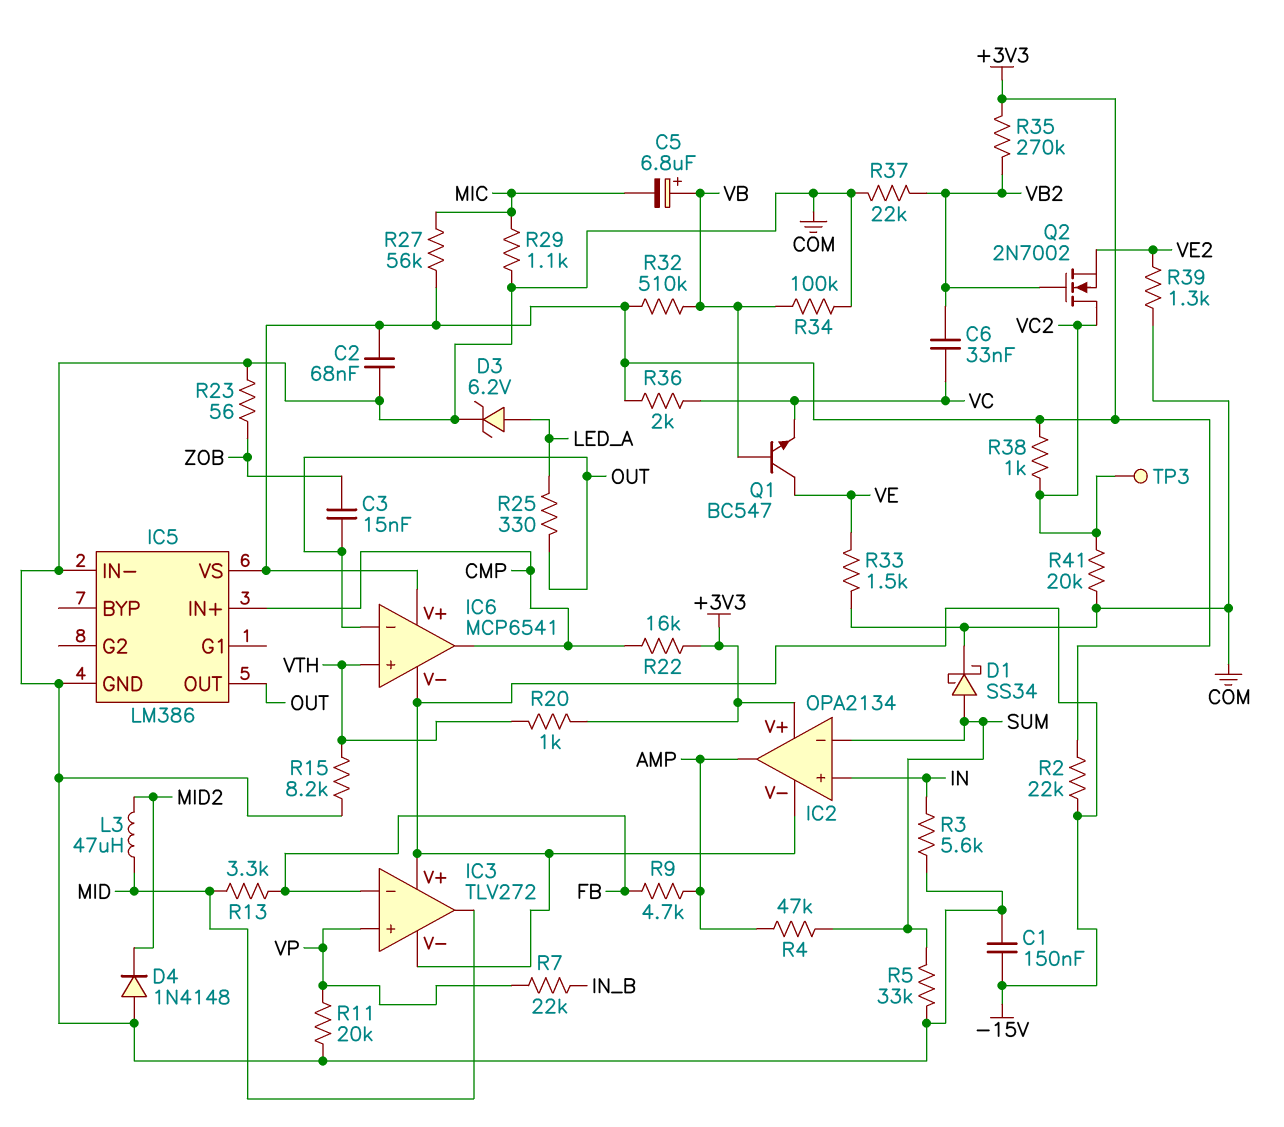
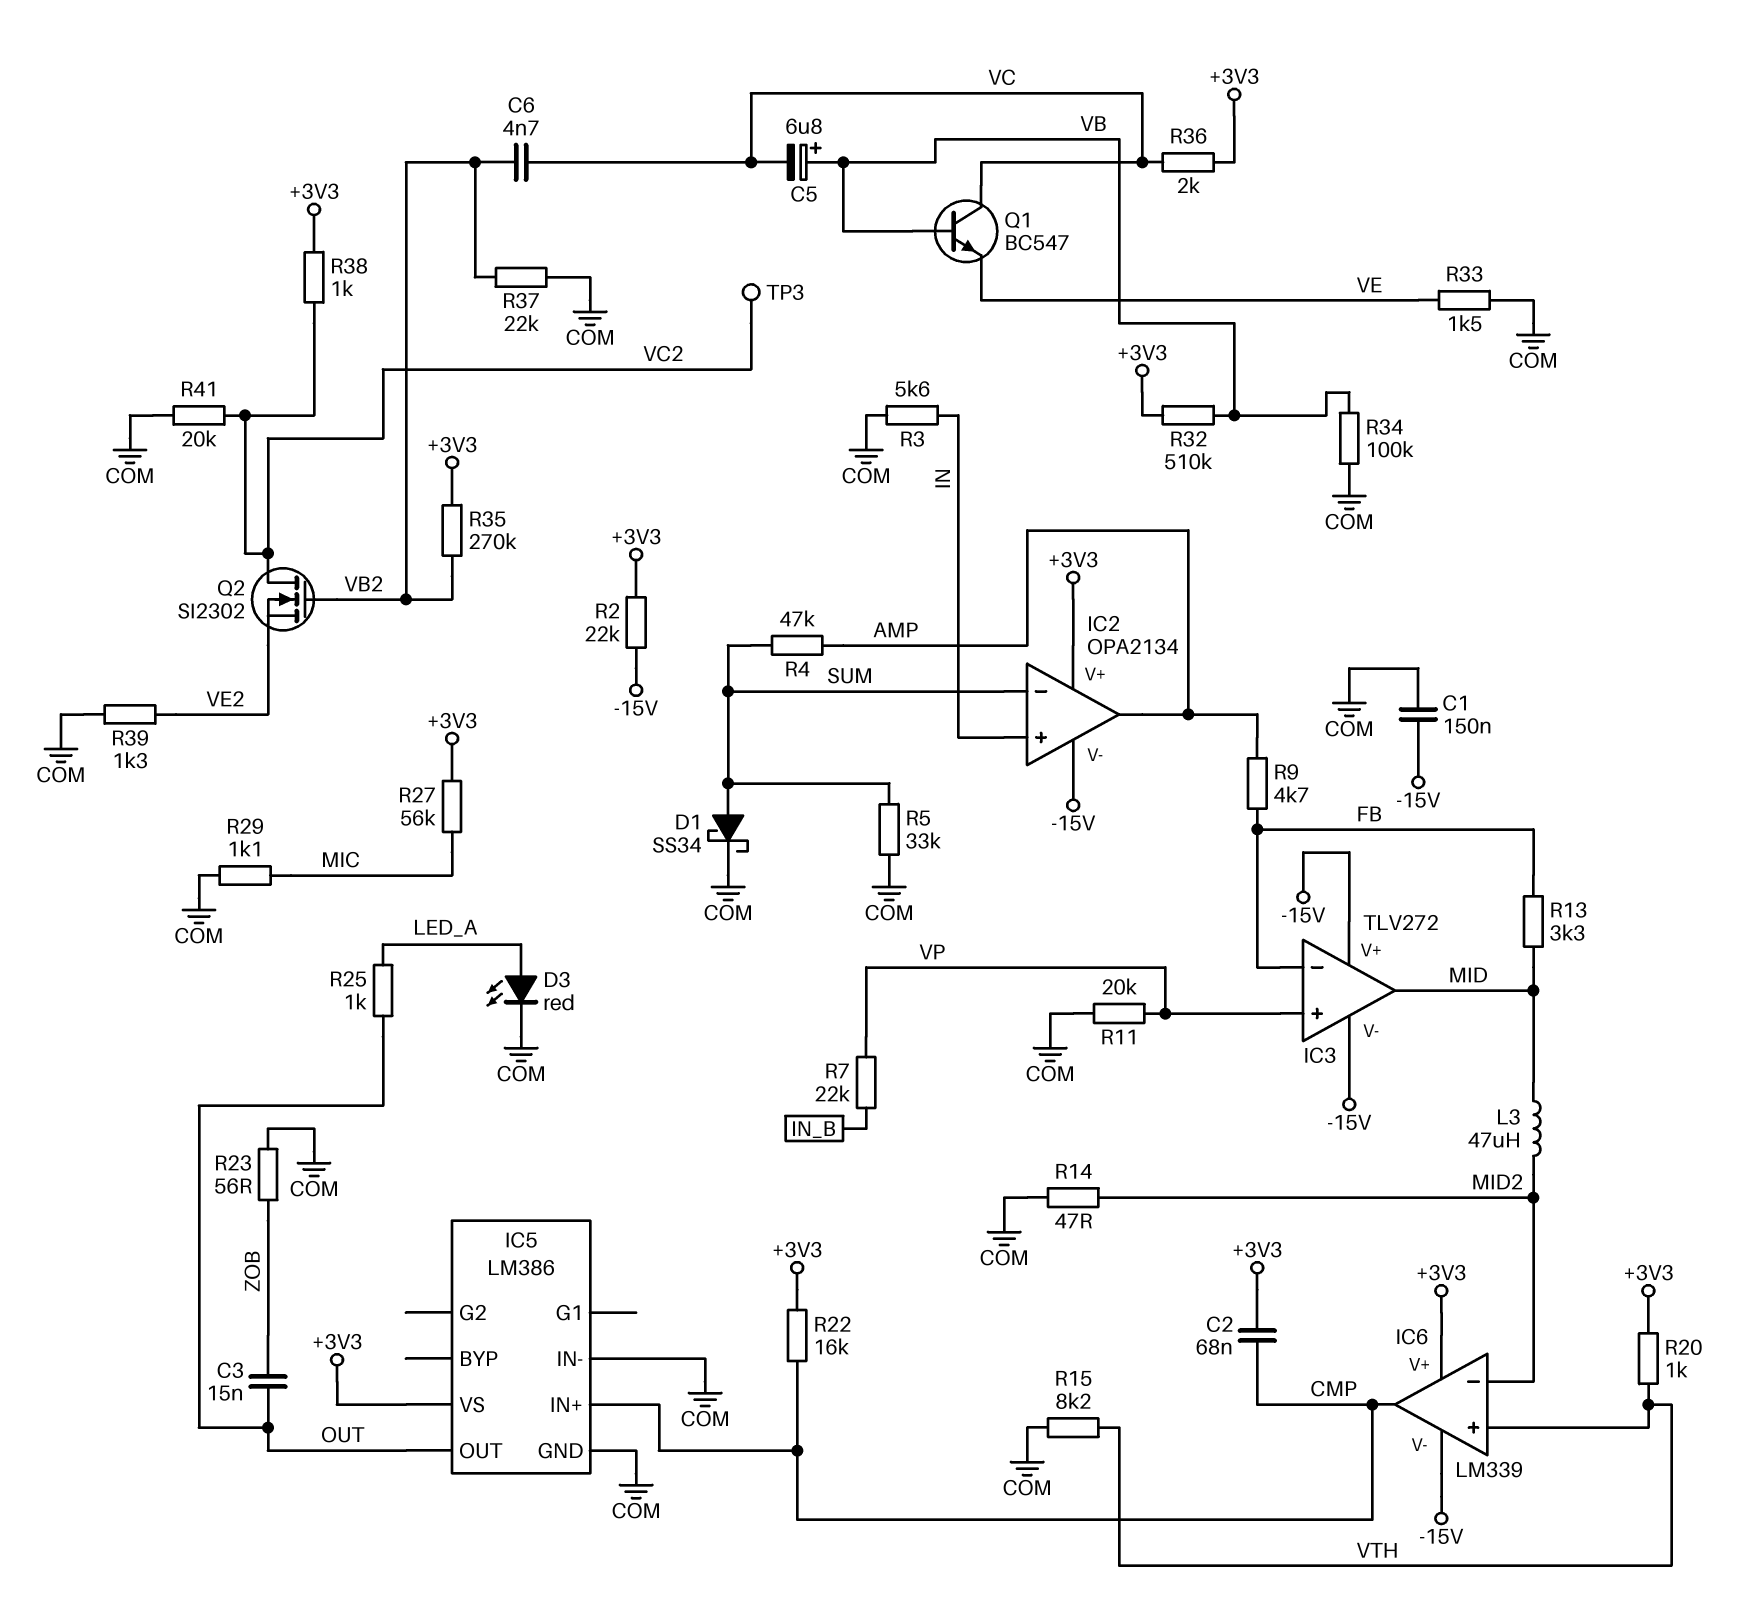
C2: 68nF (+3V3, COM) -> 68nF (+3V3, CMP)
C5: 6.8uF (plus VB, minus MIC) -> 6.8uF (plus VB, minus VC)
C6: 33nF (VB2, VC) -> 4.7nF (VB2, VC)
D3: zener 6.2V (A LED_A, K COM) -> LED red (A LED_A, K COM)
D4: diode 1N4148 (A COM, K MID2) -> none
IC6: MCP6541 -> LM339
IC6 pin in-: OUT -> MID2
Q1: NPN BC547 (B VB, C VE, E VC) -> NPN BC547 (B VB, C VC, E VE)
Q2: NMOS 2N7002 (G VB2, D VC2, S VE2) -> NMOS SI2302 (G VB2, D VC2, S VE2)
R14: none -> 47 (COM, MID2)
R25: 330 (LED_A, OUT) -> 1k (LED_A, OUT)

